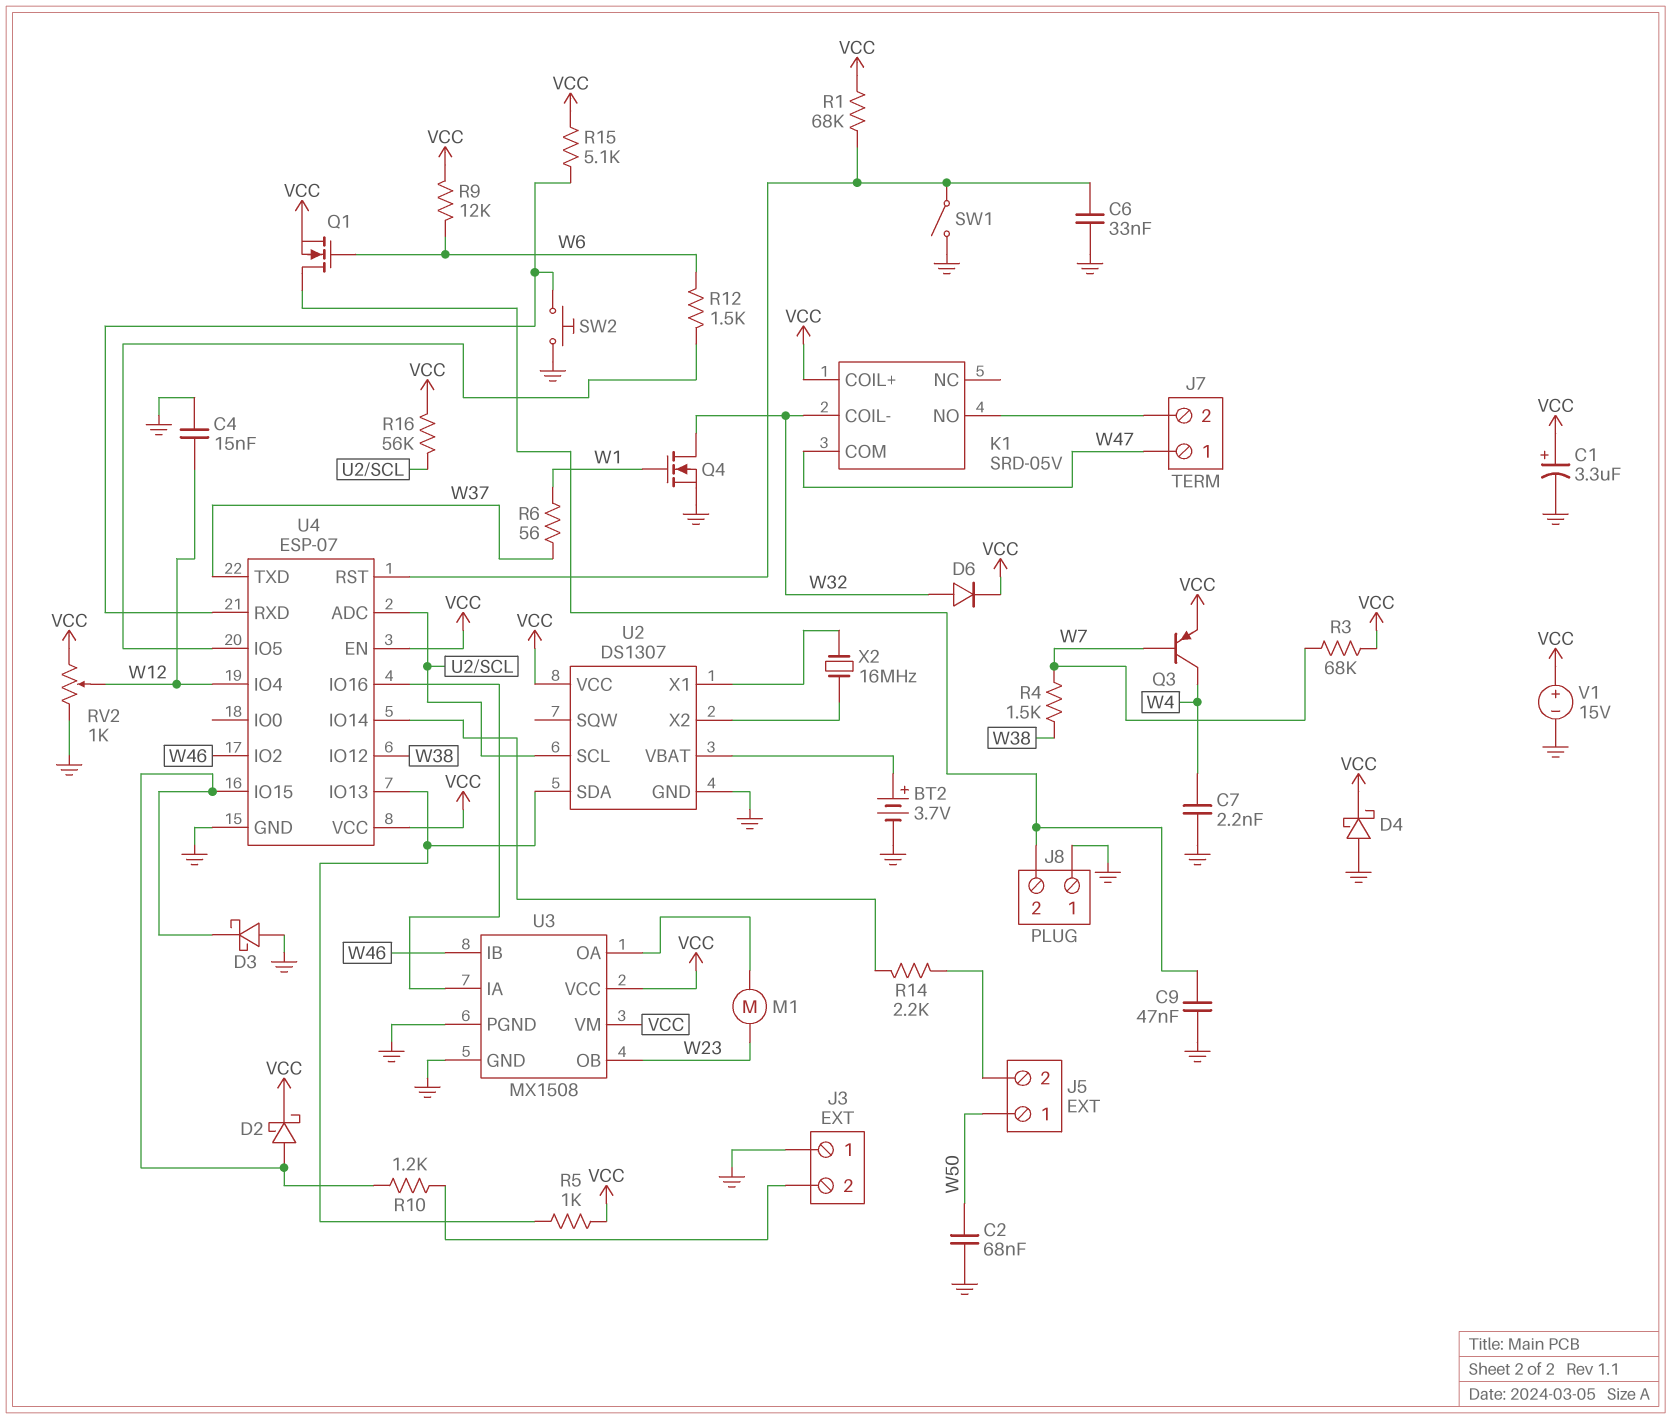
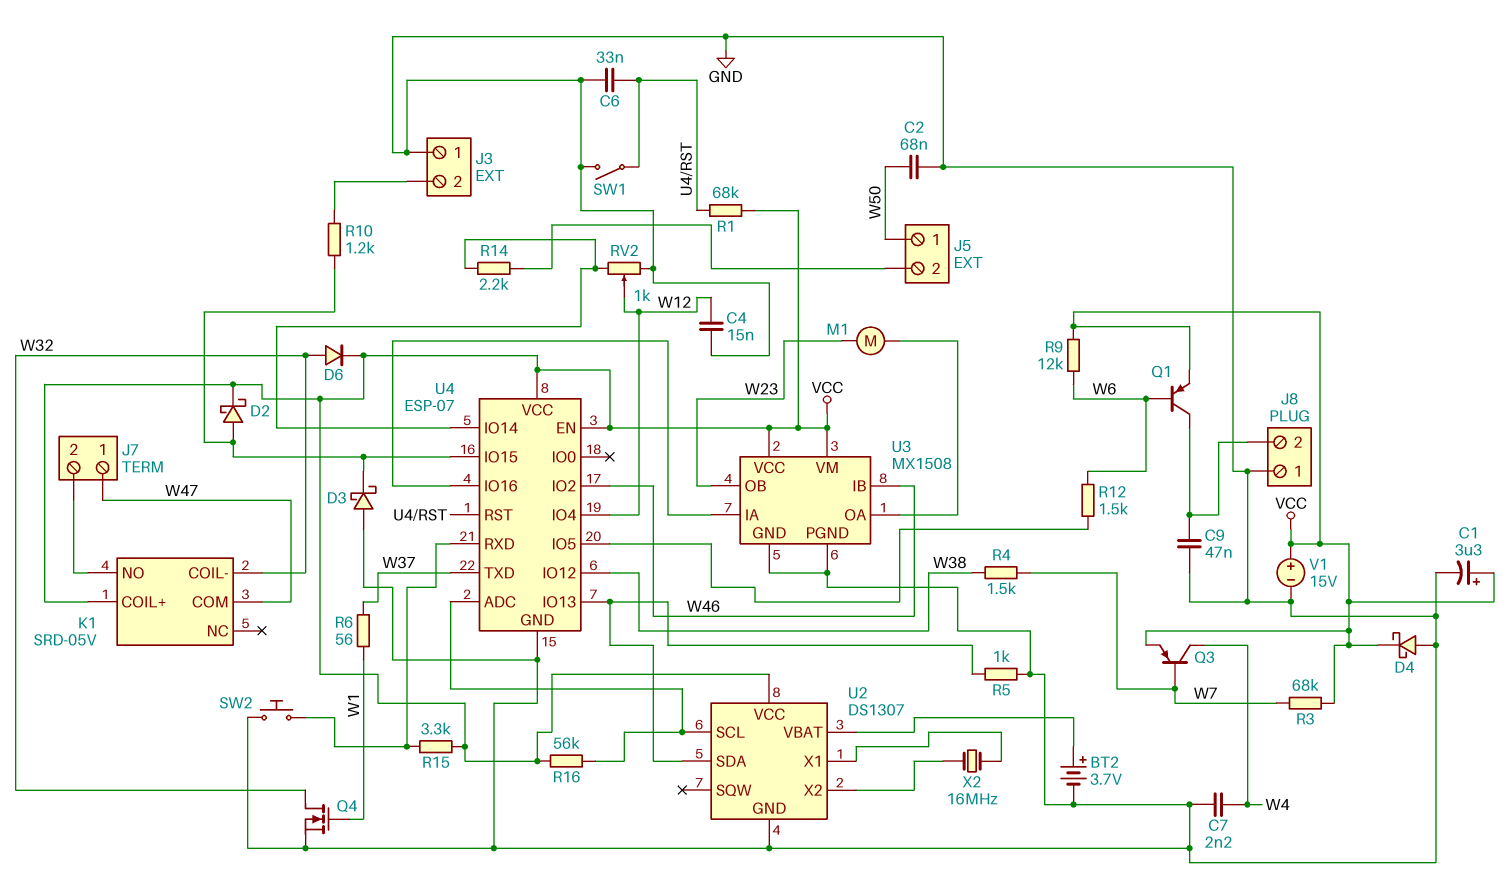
Q1: NMOS (G W6, D J8/2, S VCC) -> PNP (B W6, C J8/2, E VCC)
R5: 1k (U2/SDA, VCC) -> 1k (GND, U2/SDA)
R15: 5.1k (U4/RXD, VCC) -> 3.3k (U4/RXD, VCC)
RV2: 1k (GND, VCC, wiper W12) -> 1k (GND, U4/IO14, wiper W12)

